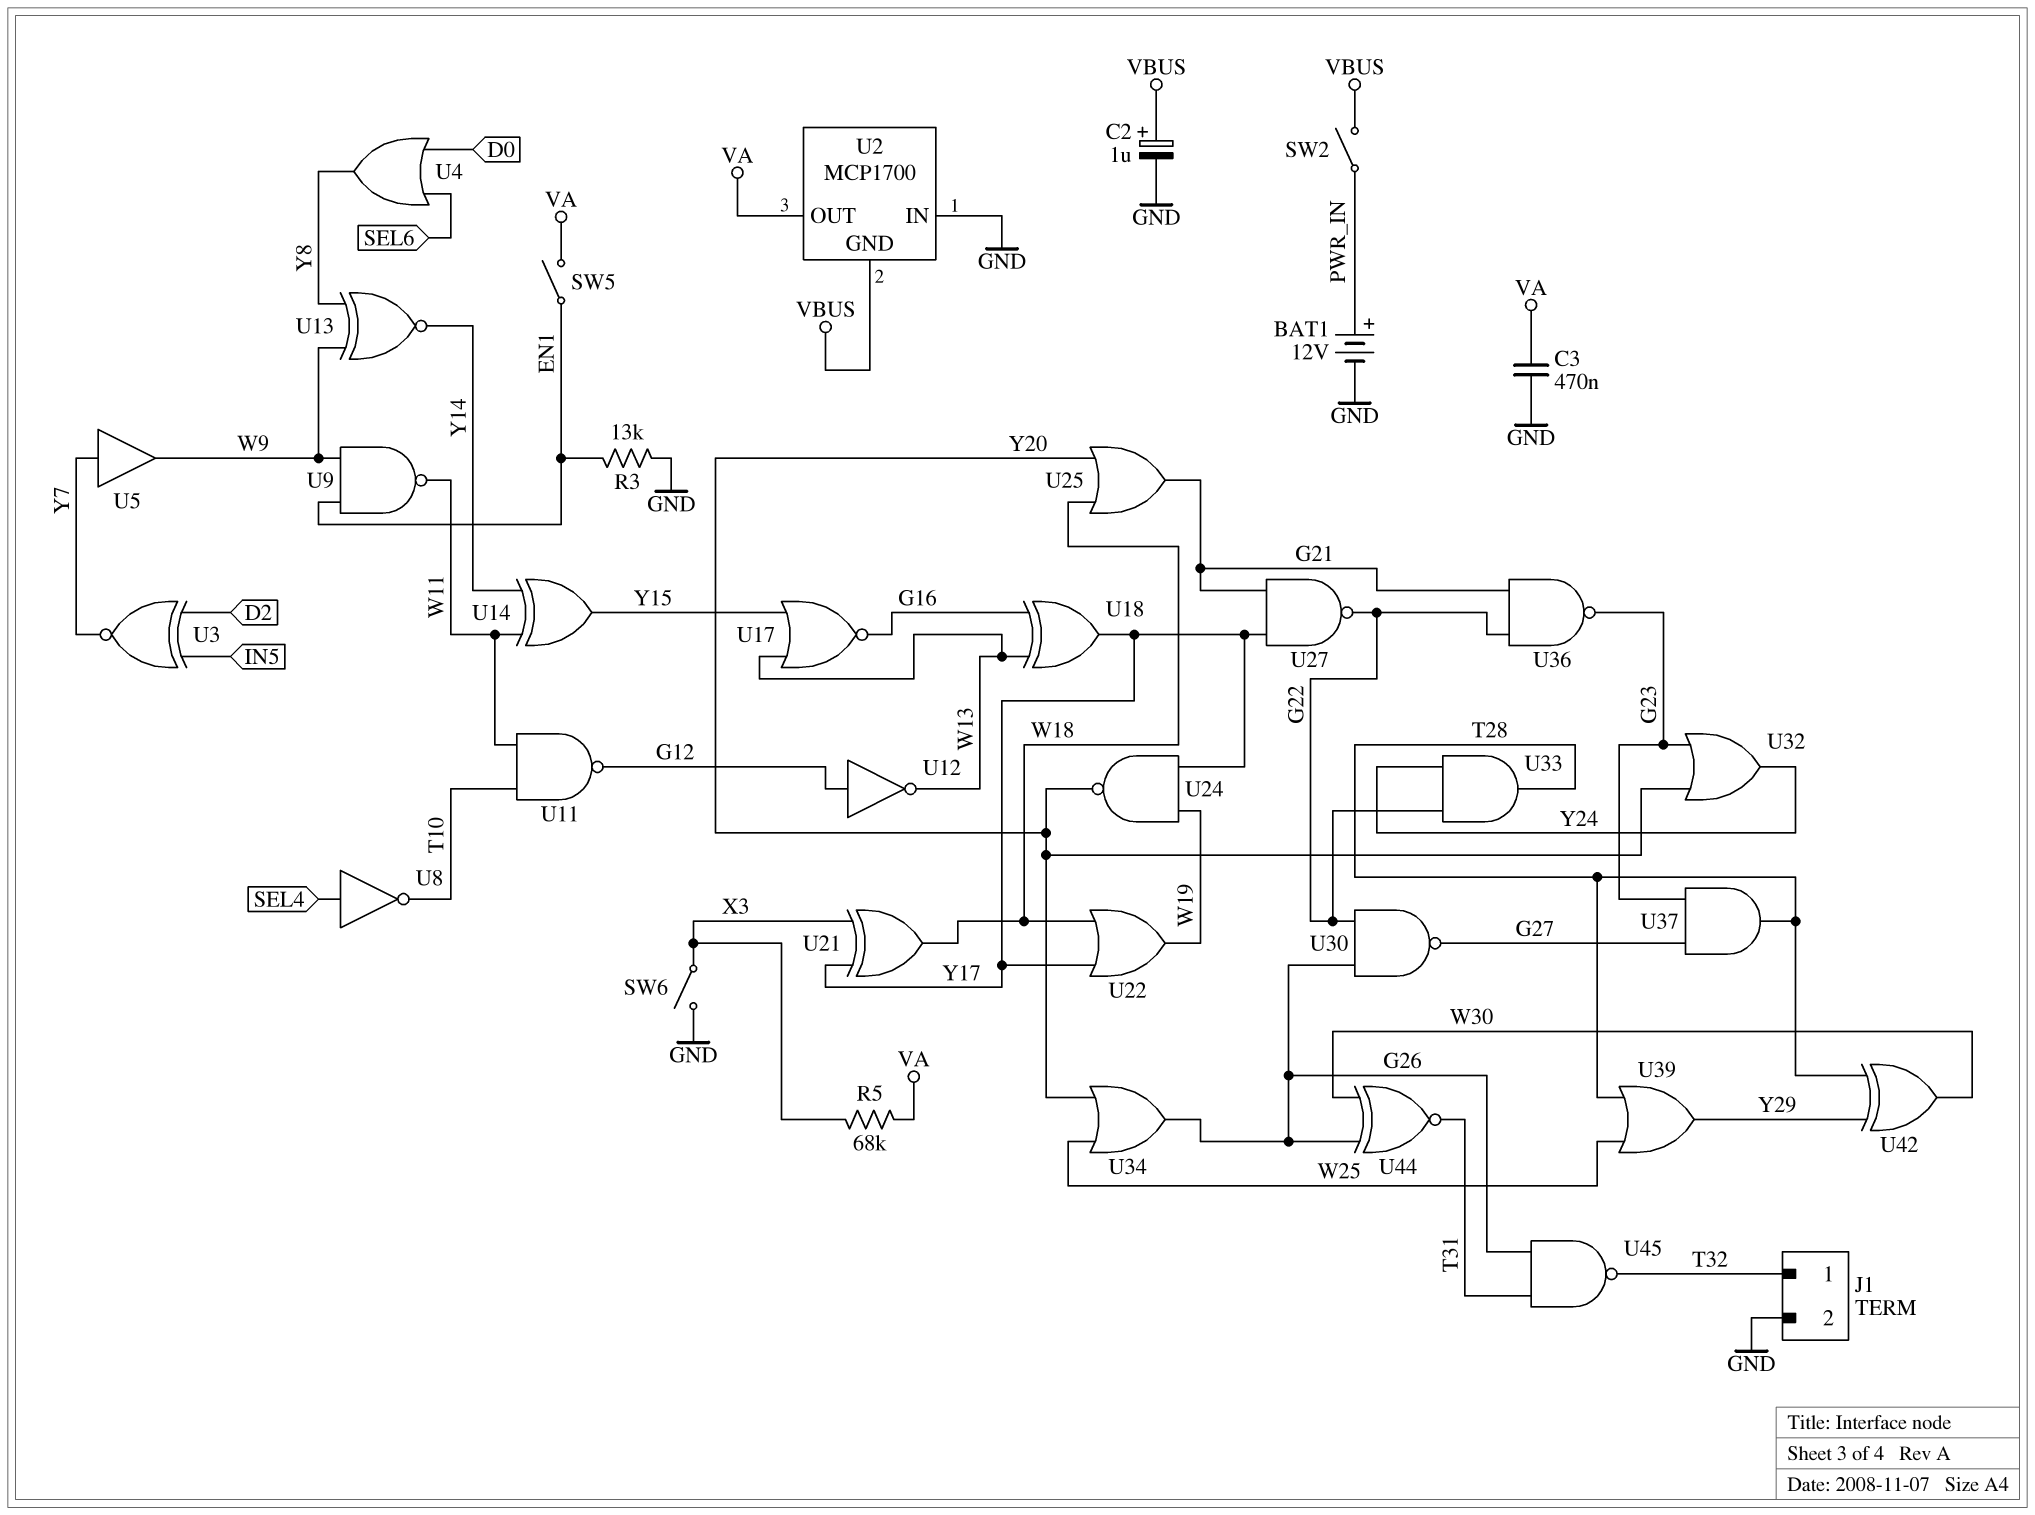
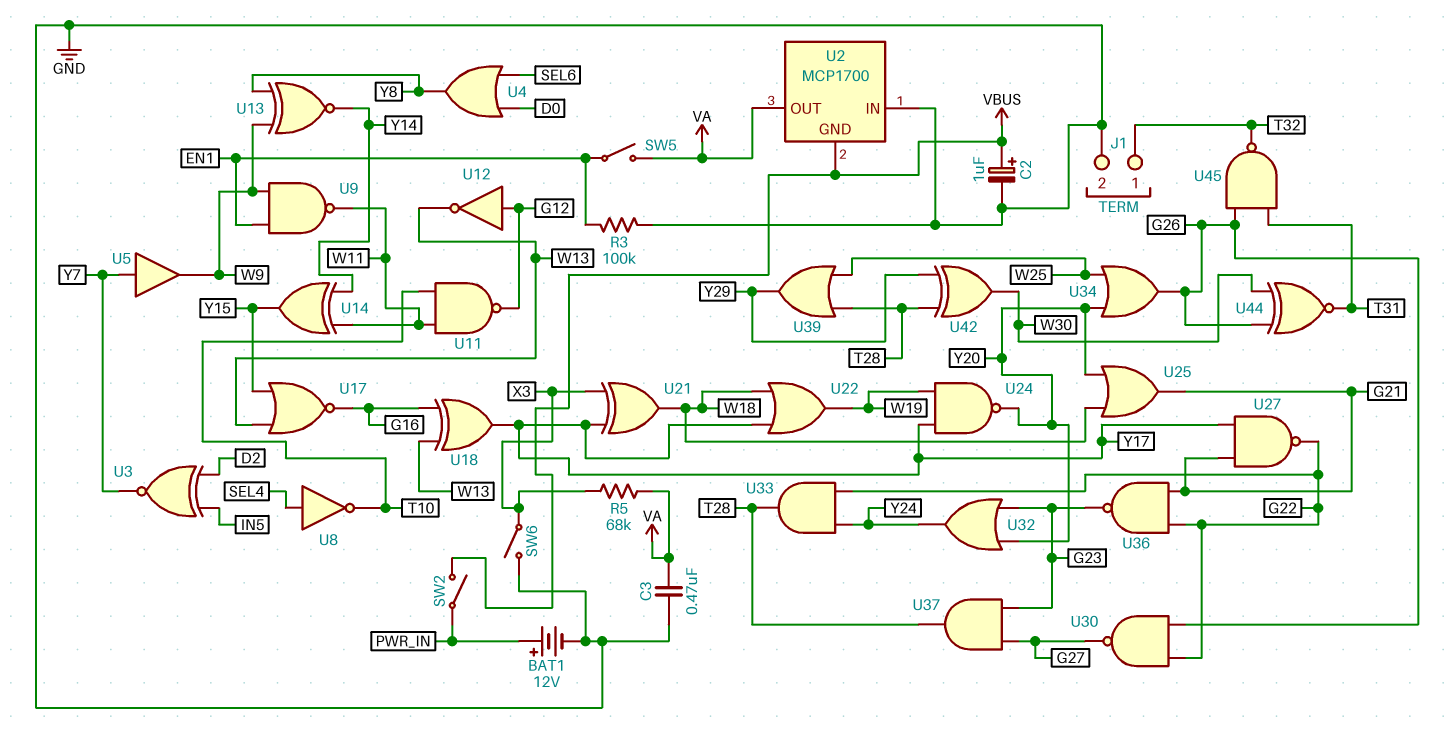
R3: 13k (EN1, GND) -> 100k (EN1, GND)

